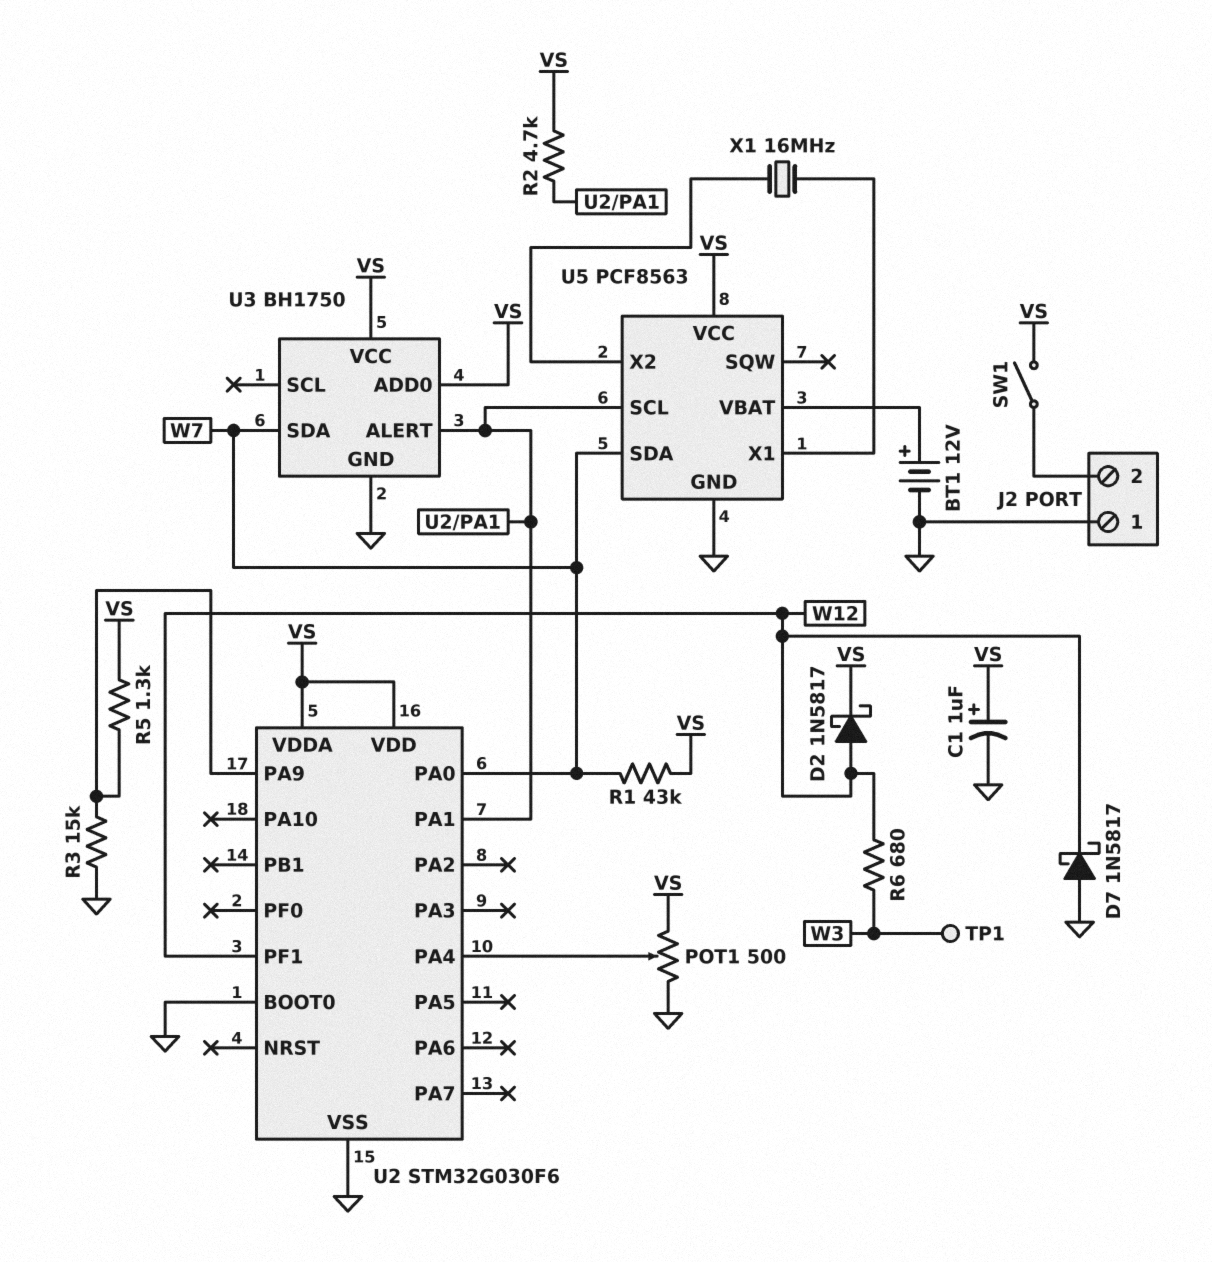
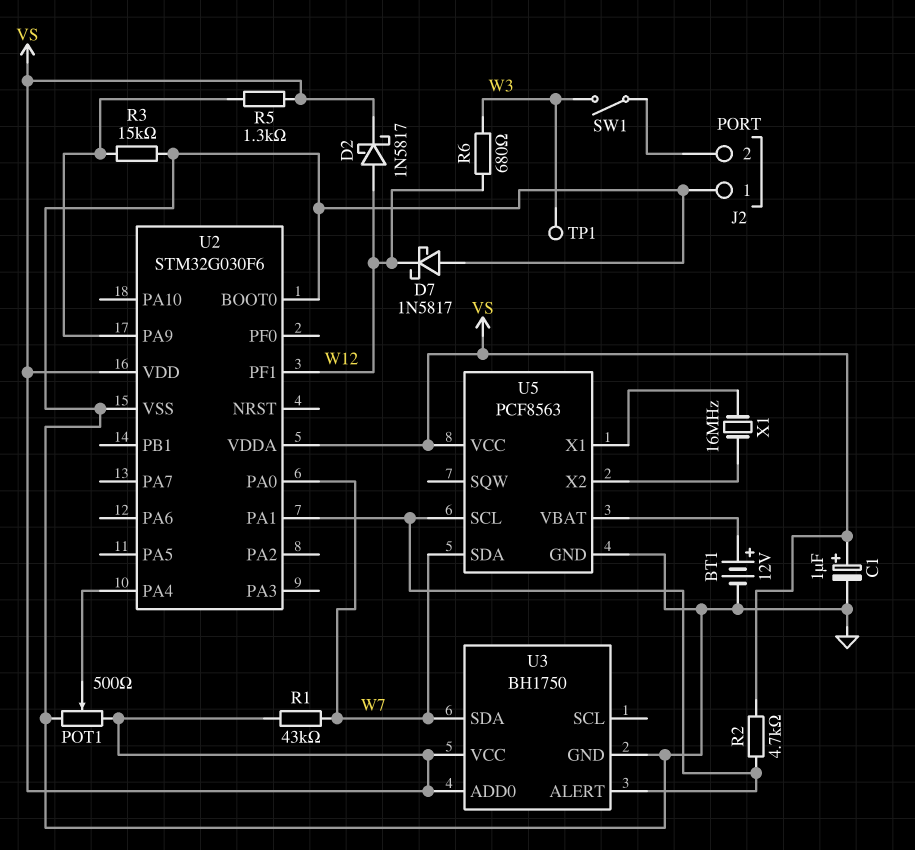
SW1: switch (J2/2, VS) -> switch (J2/2, W3)

